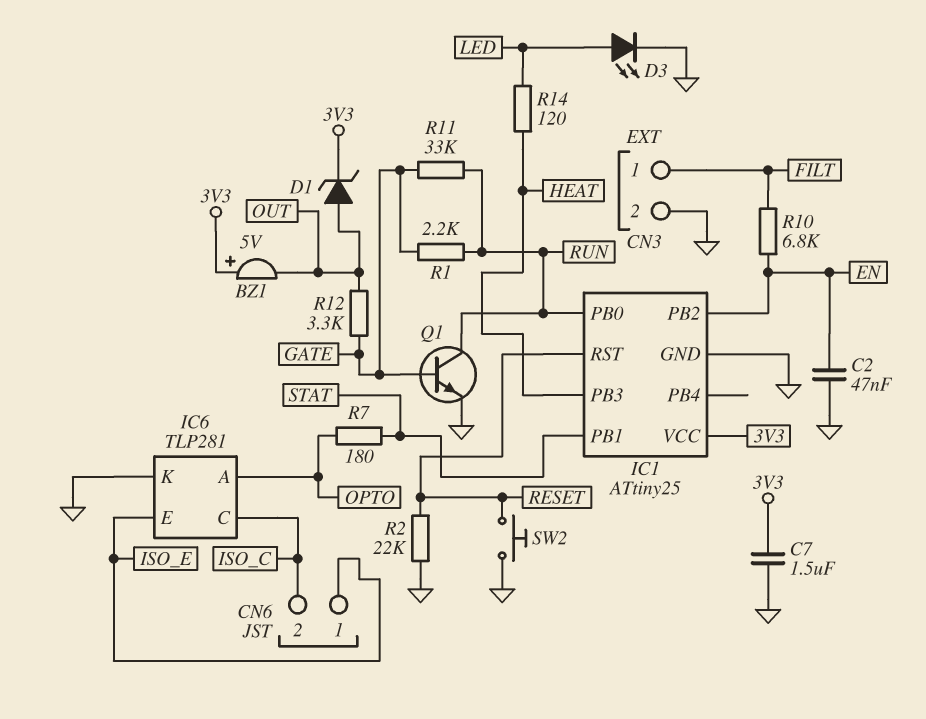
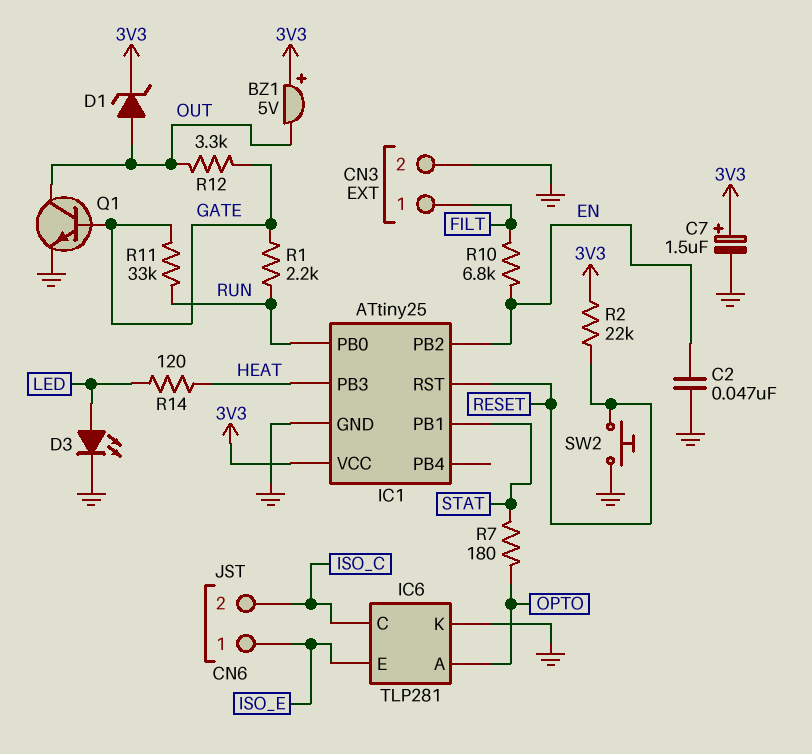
C7: 1.5uF (3V3, GND) -> 1.5uF (plus 3V3, minus GND)
Q1: NPN (B GATE, C RUN, E GND) -> NPN (B GATE, C OUT, E GND)
R2: 22k (GND, RESET) -> 22k (3V3, RESET)

